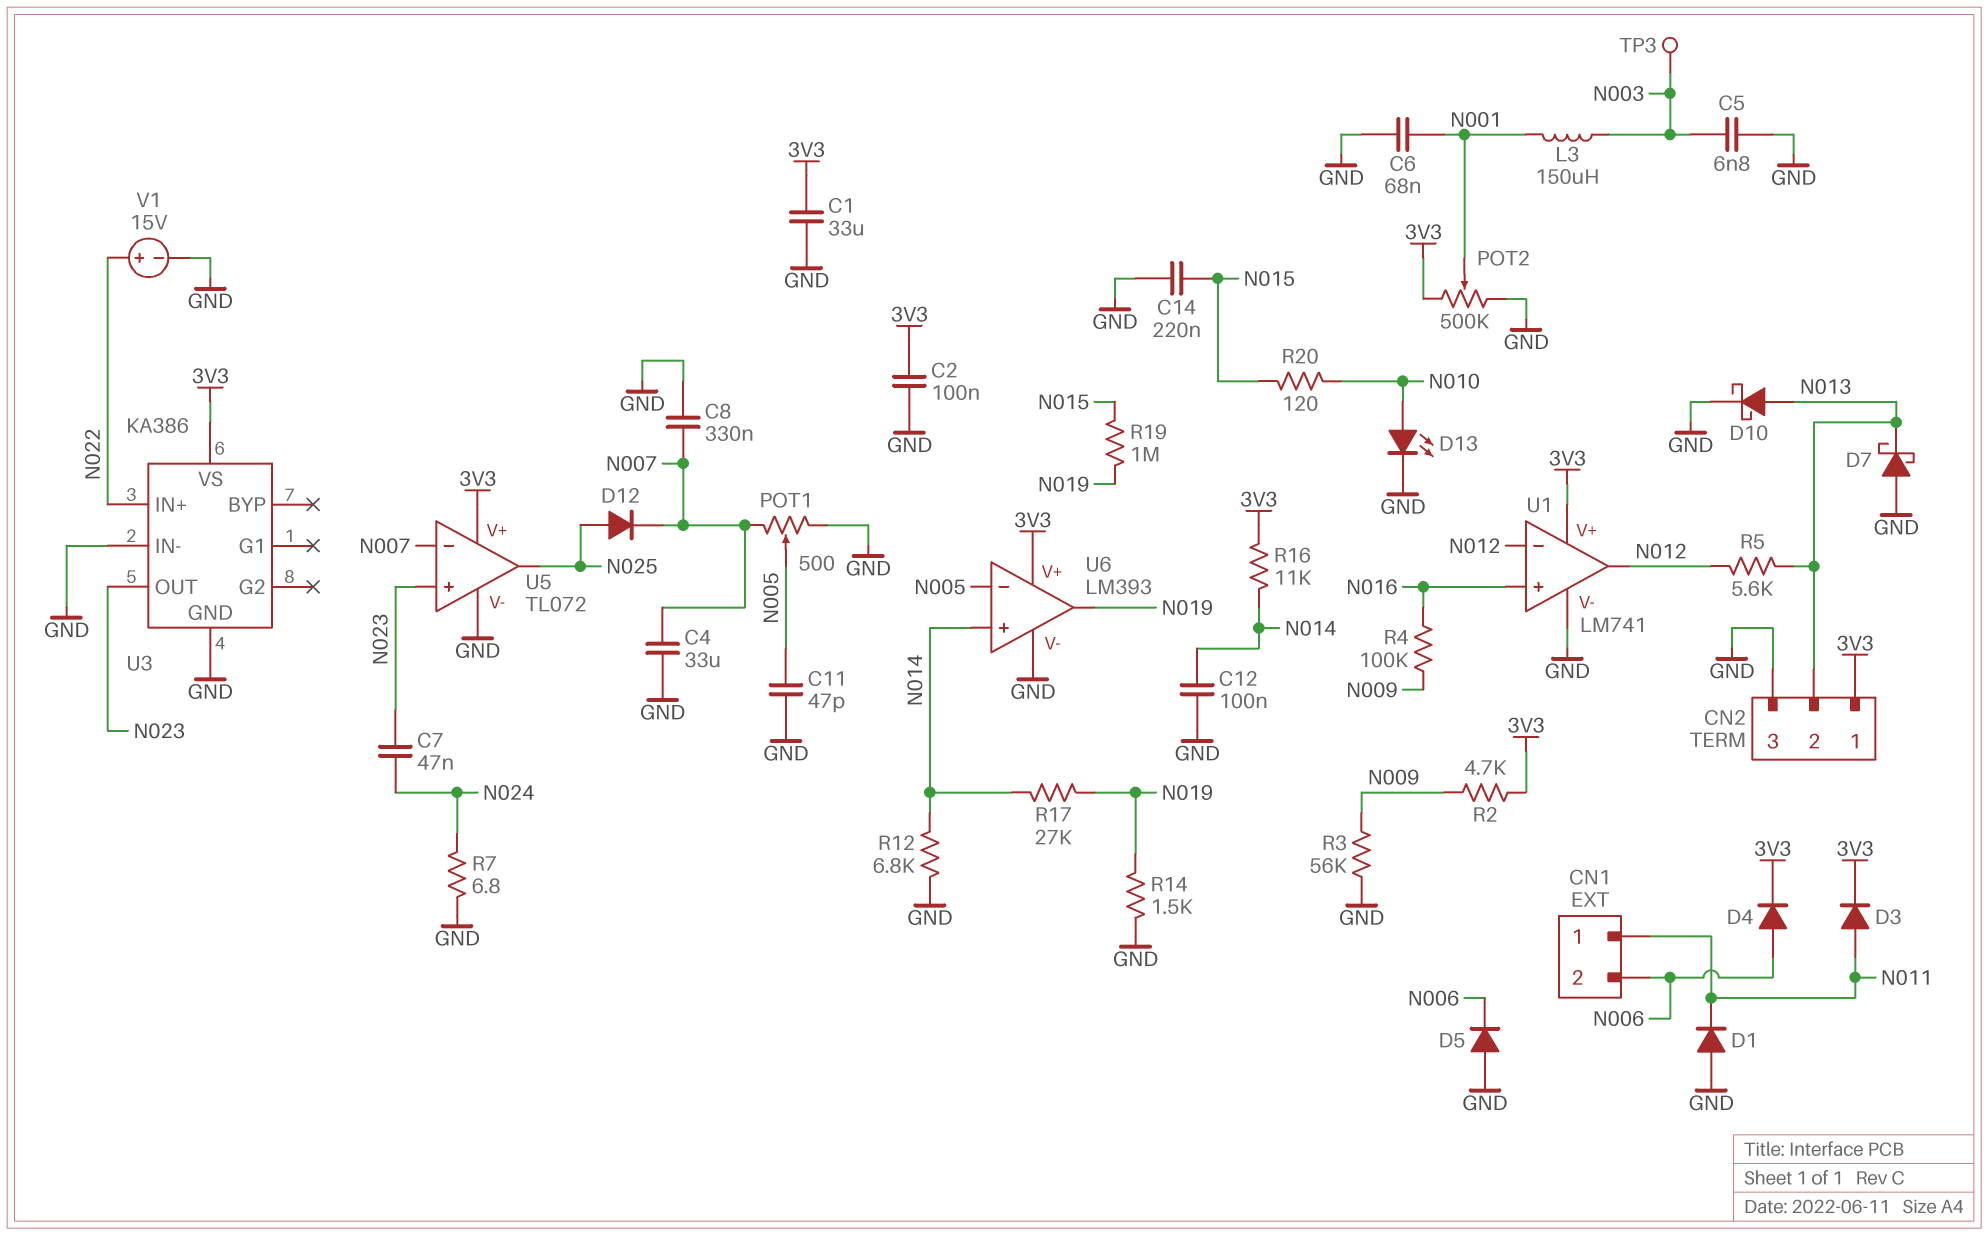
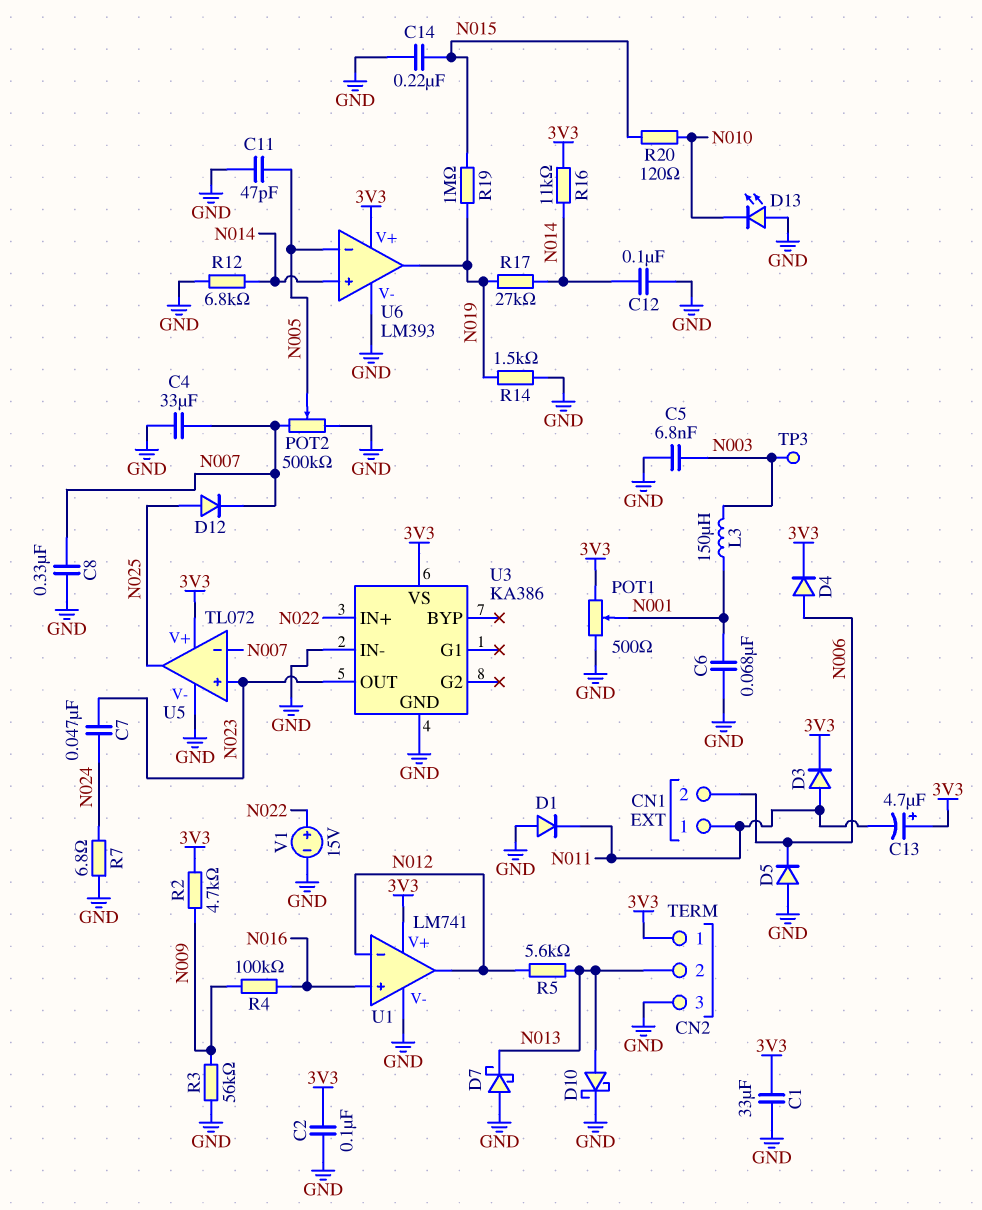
C13: none -> 4.7uF (plus 3V3, minus N011)
D13: LED (A N010, K GND) -> LED (A GND, K N010)
POT1: 500 (GND, N007, wiper N005) -> 500 (3V3, GND, wiper N001)
POT2: 500k (3V3, GND, wiper N001) -> 500k (GND, N007, wiper N005)

